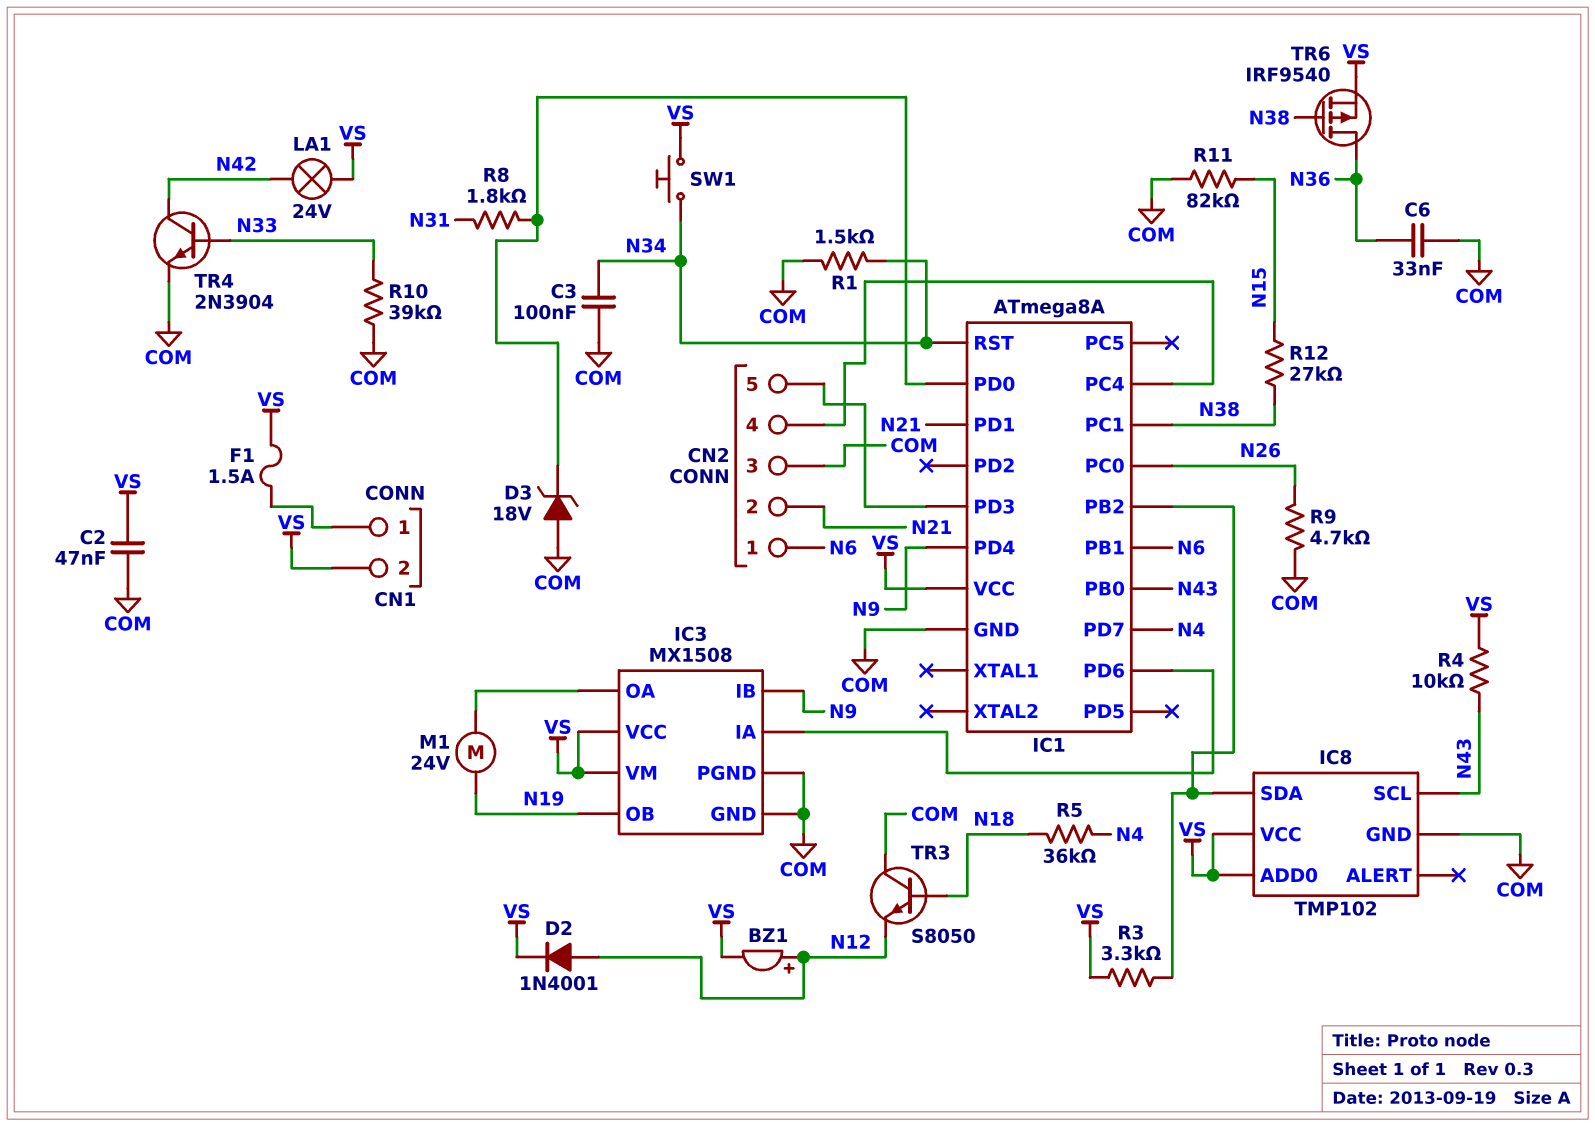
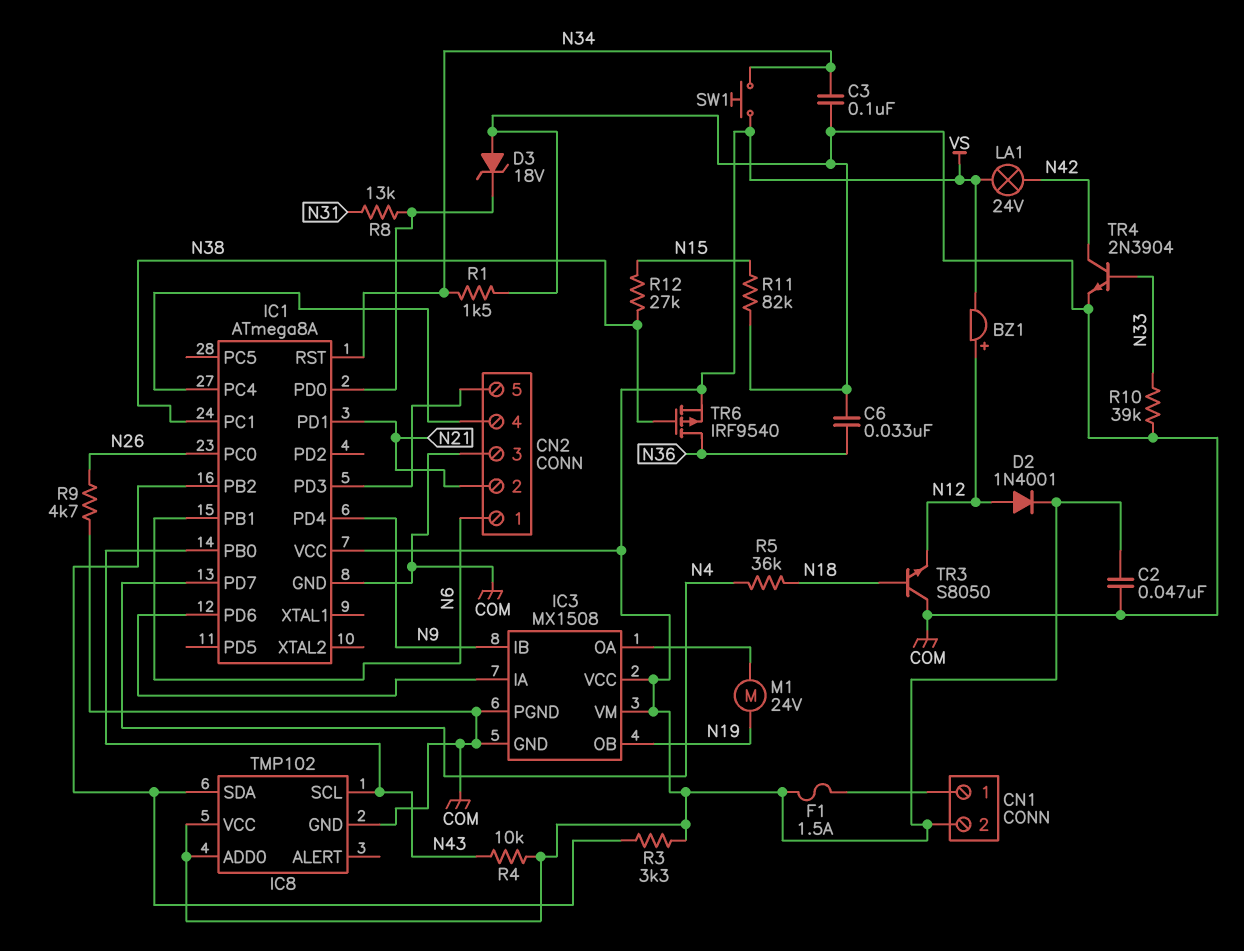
R8: 1.8k (IC1/PD0, N31) -> 13k (IC1/PD0, N31)

